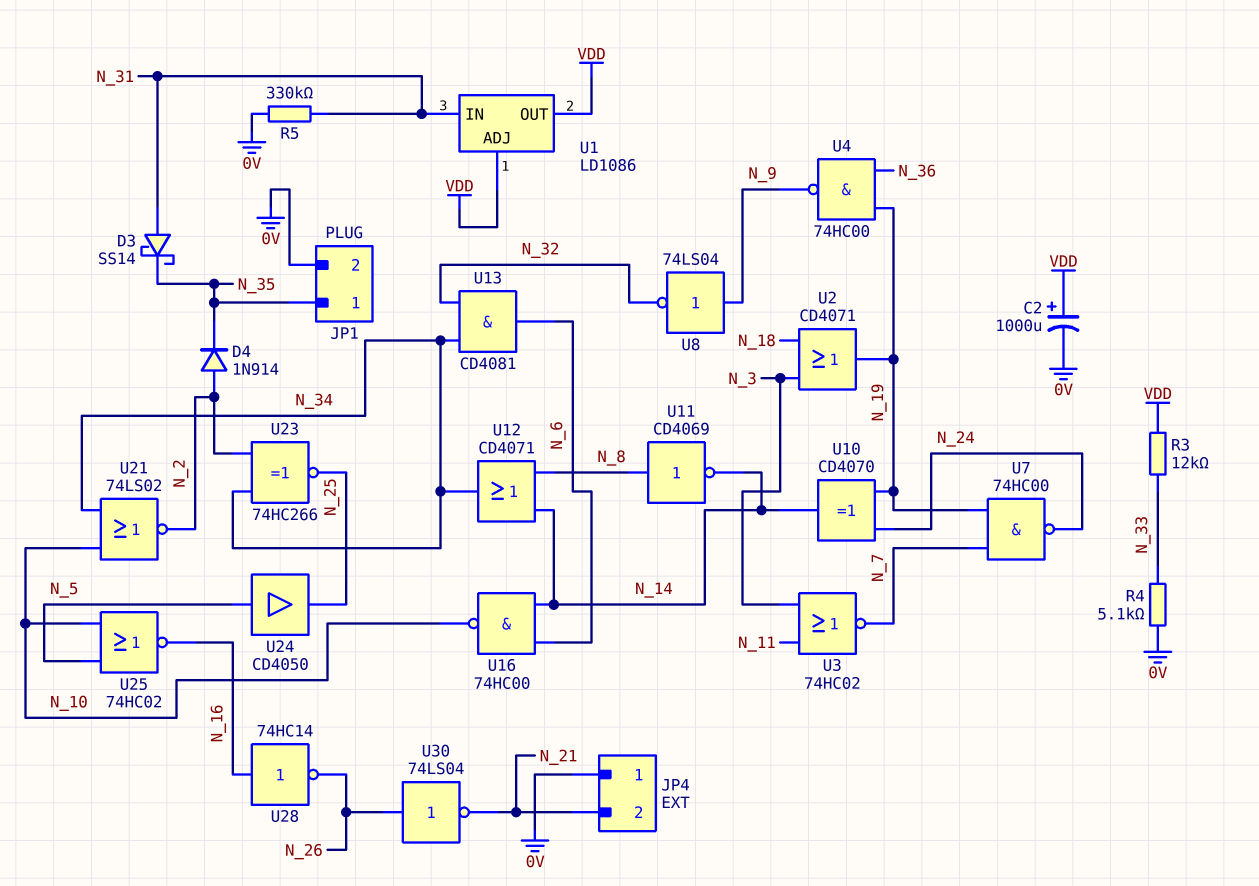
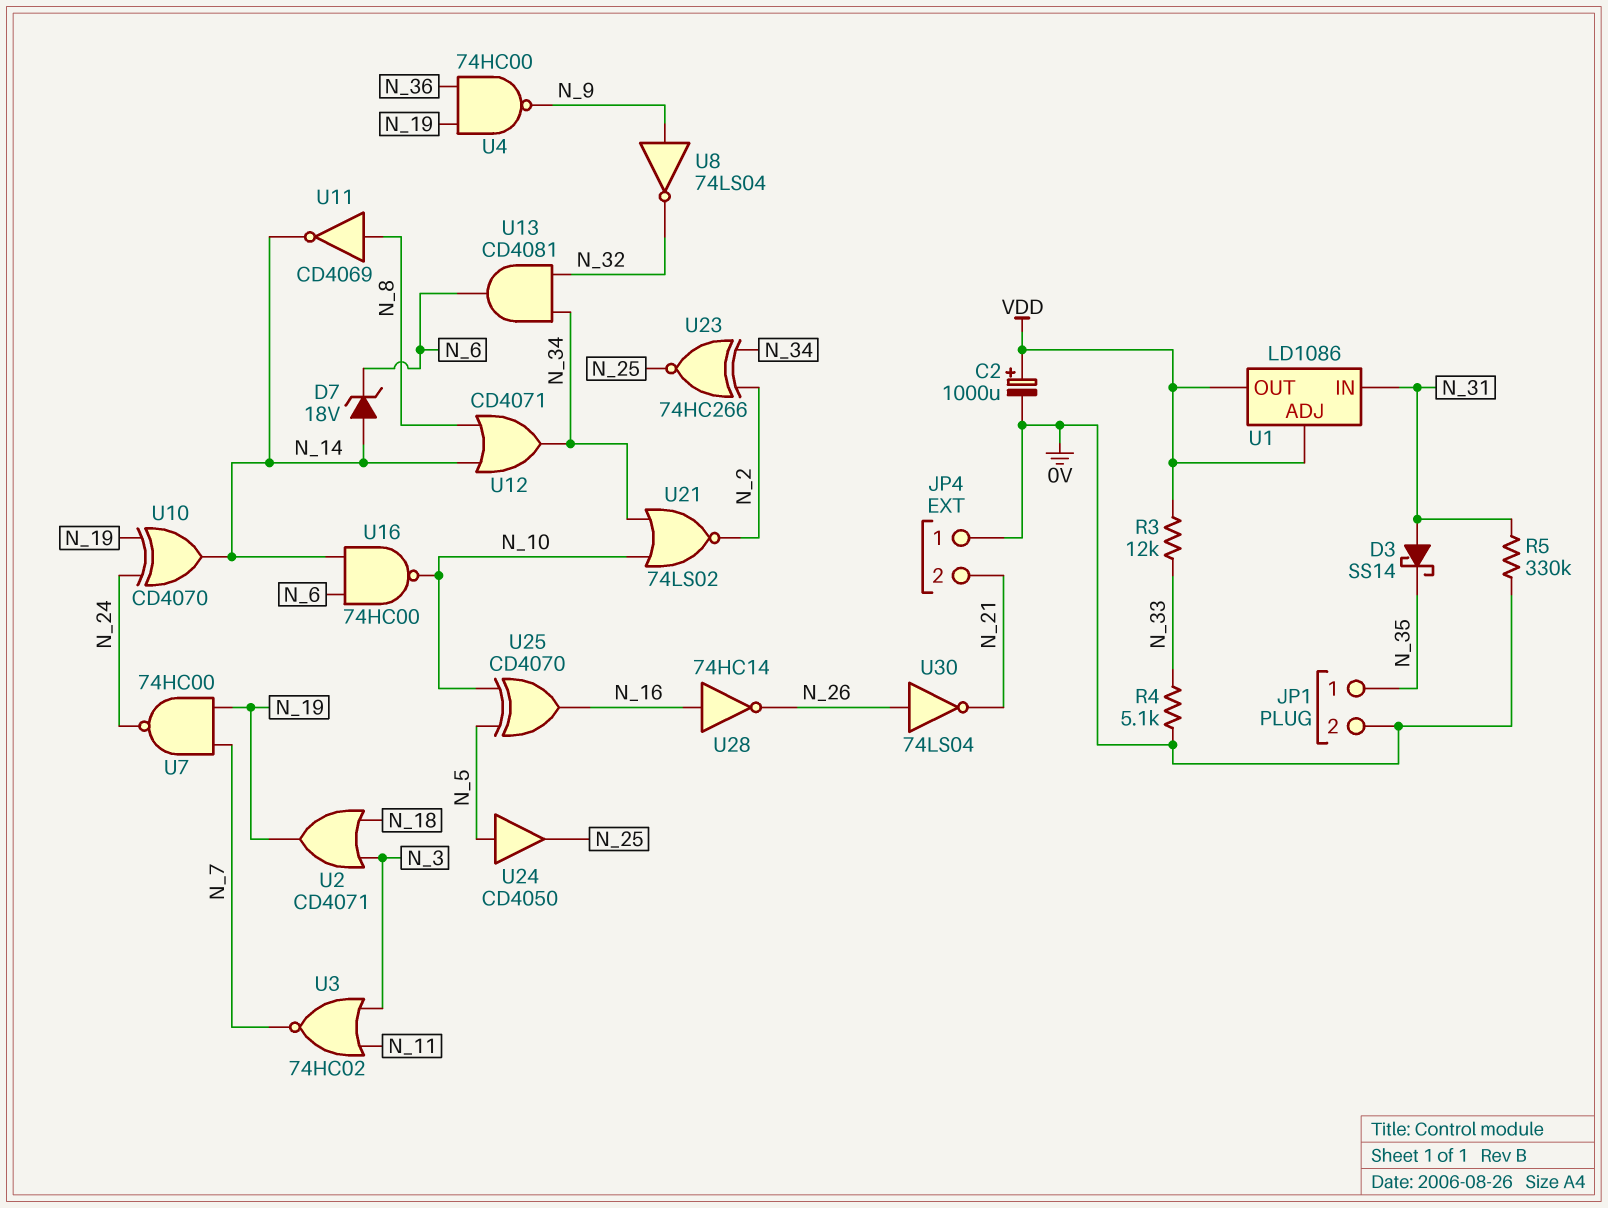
D4: diode 1N914 (A N_2, K N_35) -> none
D7: none -> zener 18V (A N_14, K N_6)
U25: NOR 74HC02 (in N_5, in N_10, out N_16) -> XOR CD4070 (in N_5, in N_10, out N_16)

